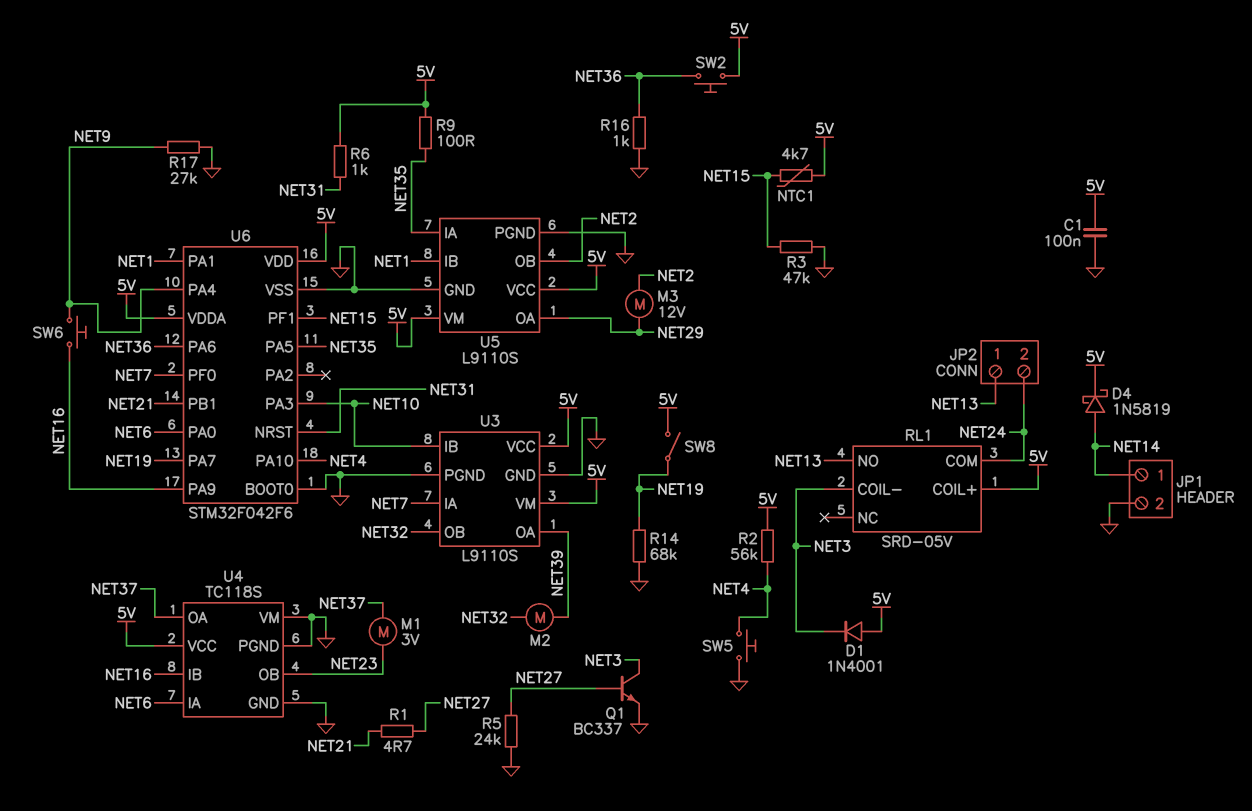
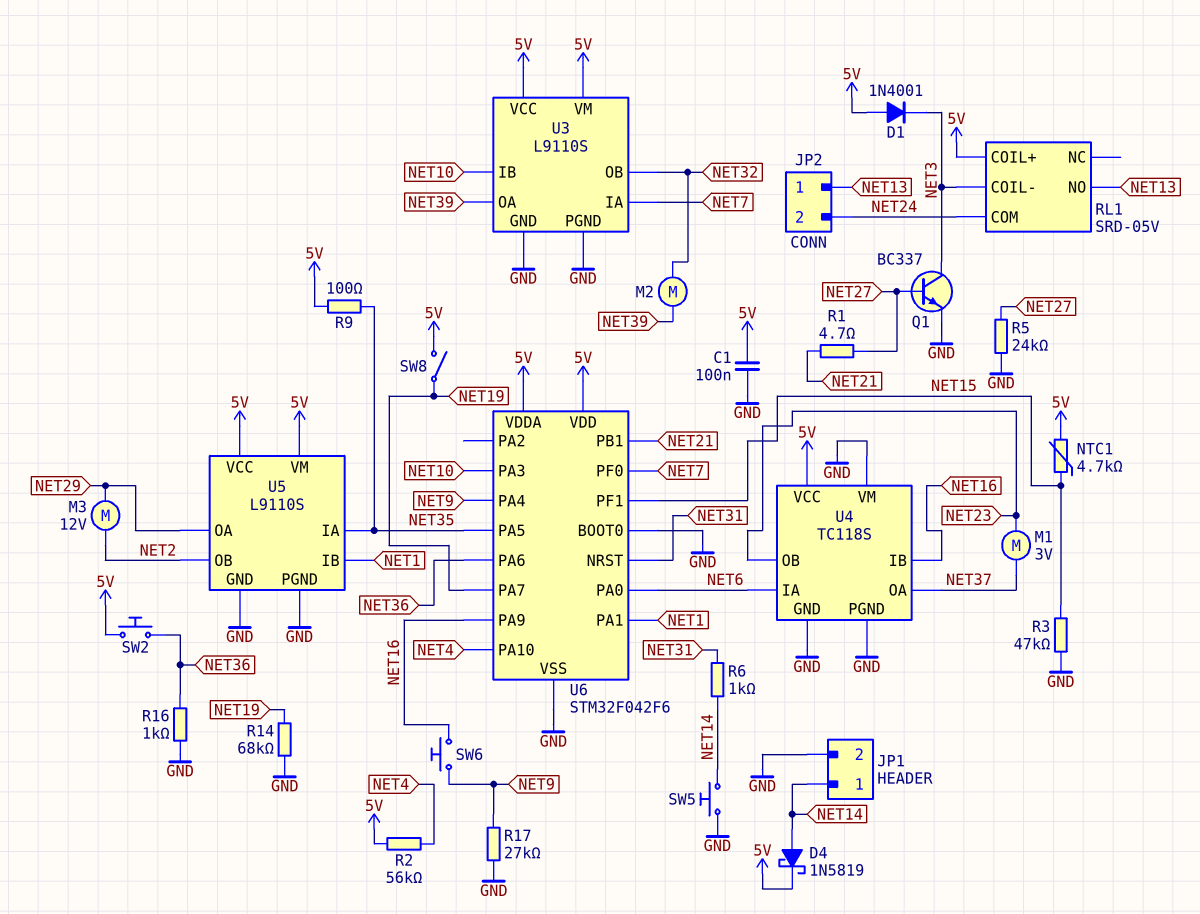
R6: 1k (5V, NET31) -> 1k (NET14, NET31)
SW5: button (GND, NET4) -> button (GND, NET14)

